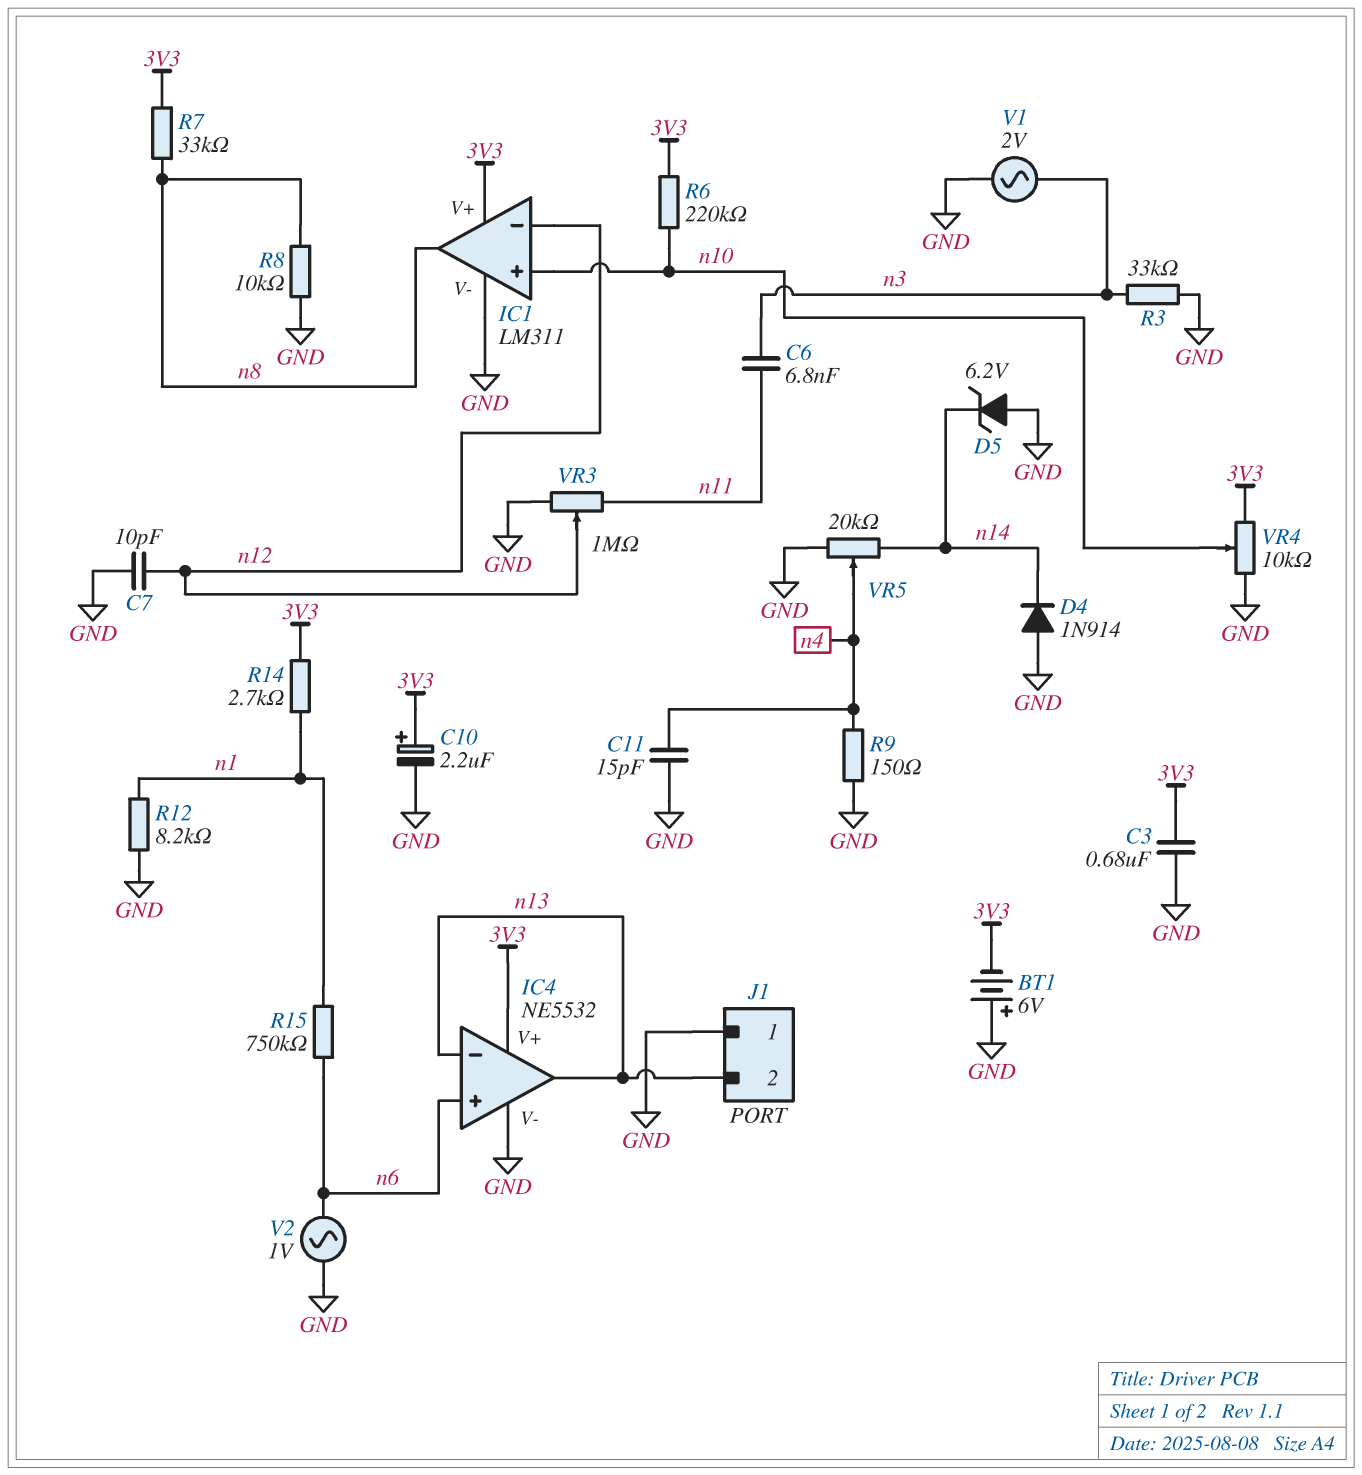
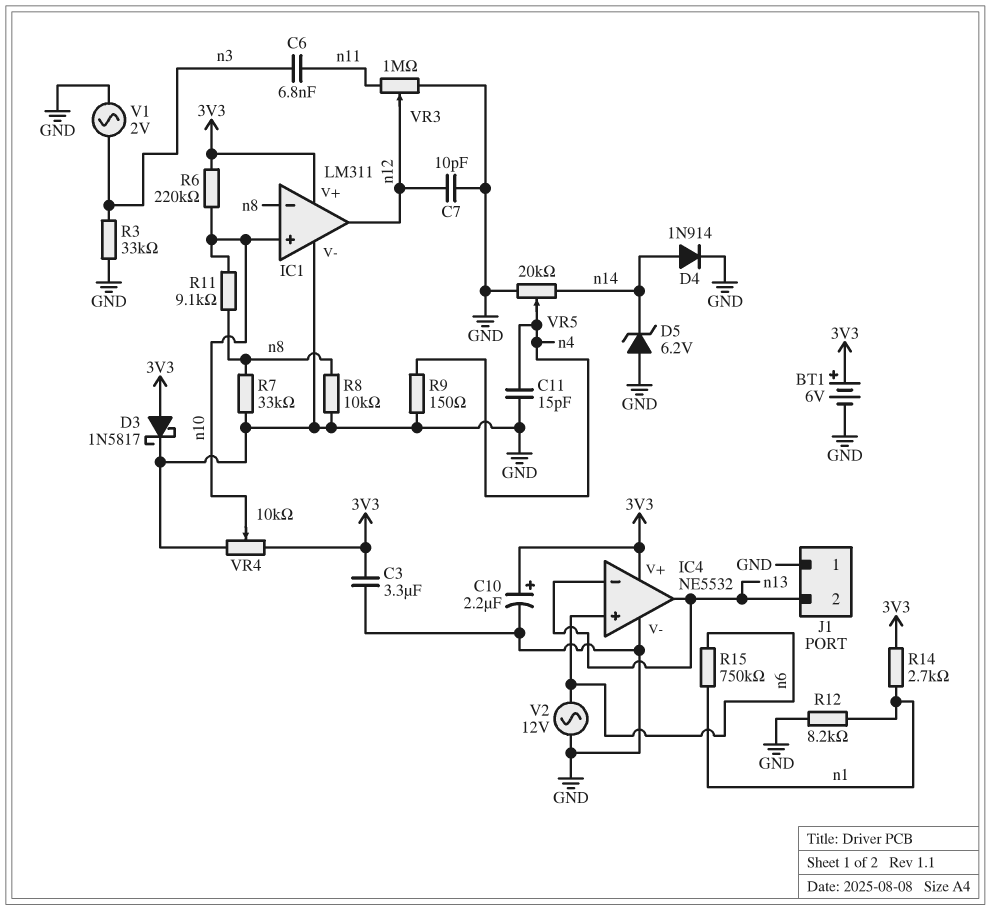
BT1: 6V (plus GND, minus 3V3) -> 6V (plus 3V3, minus GND)
C3: 680nF (3V3, GND) -> 3.3uF (3V3, GND)
D3: none -> schottky 1N5817 (A 3V3, K GND)
D4: diode 1N914 (A GND, K n14) -> diode 1N914 (A n14, K GND)
IC1 pin in-: n12 -> n8
IC1 pin out: n8 -> n12
R7: 33k (3V3, n8) -> 33k (GND, n8)
R11: none -> 9.1k (n8, n10)
V2: AC 1V (GND, n6) -> AC 12V (GND, n6)

